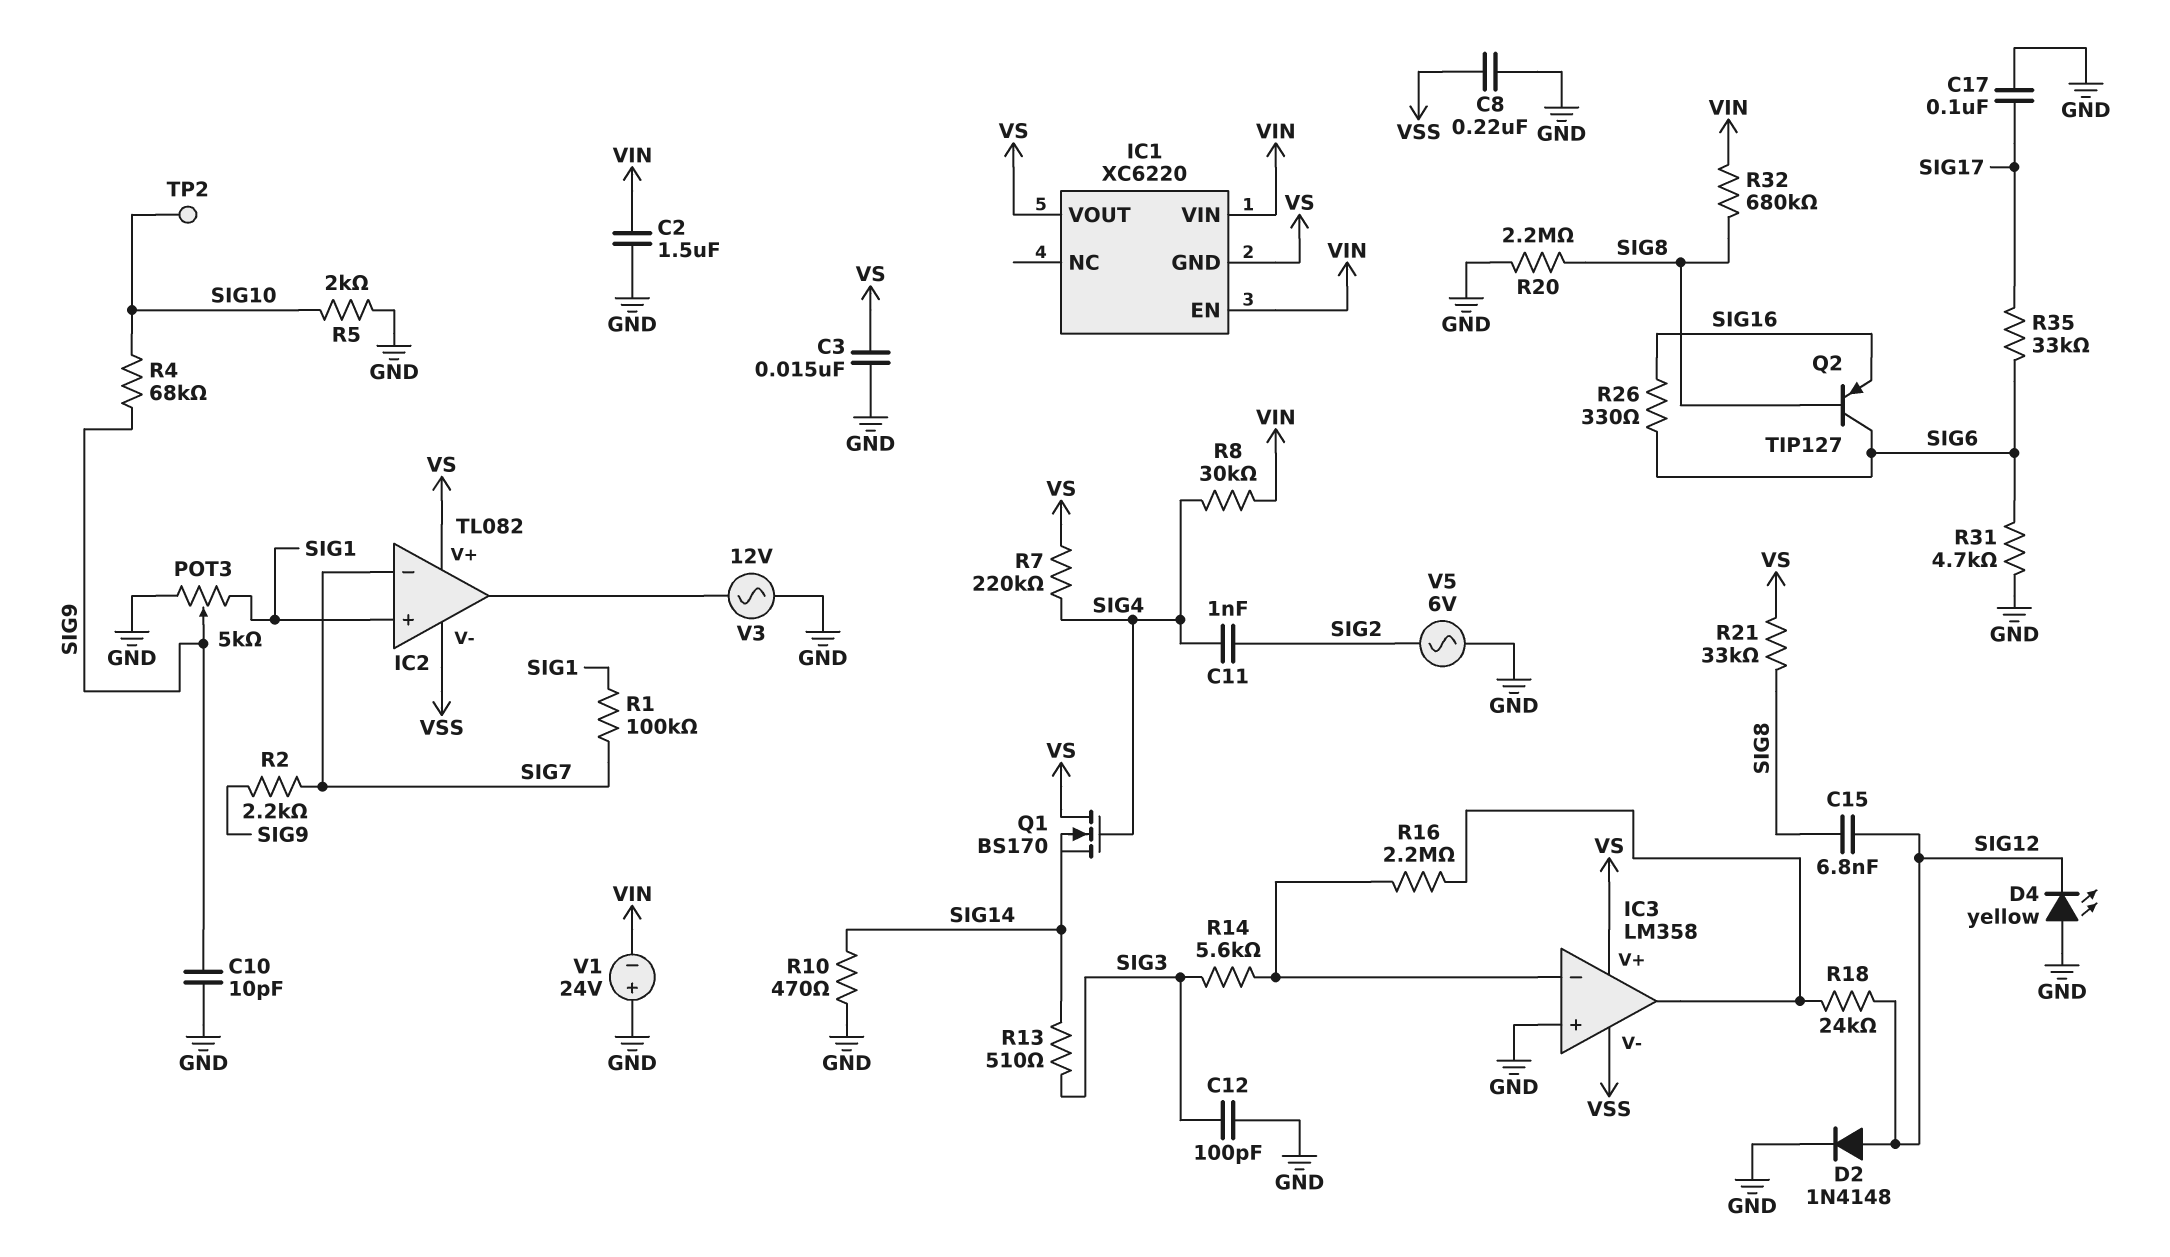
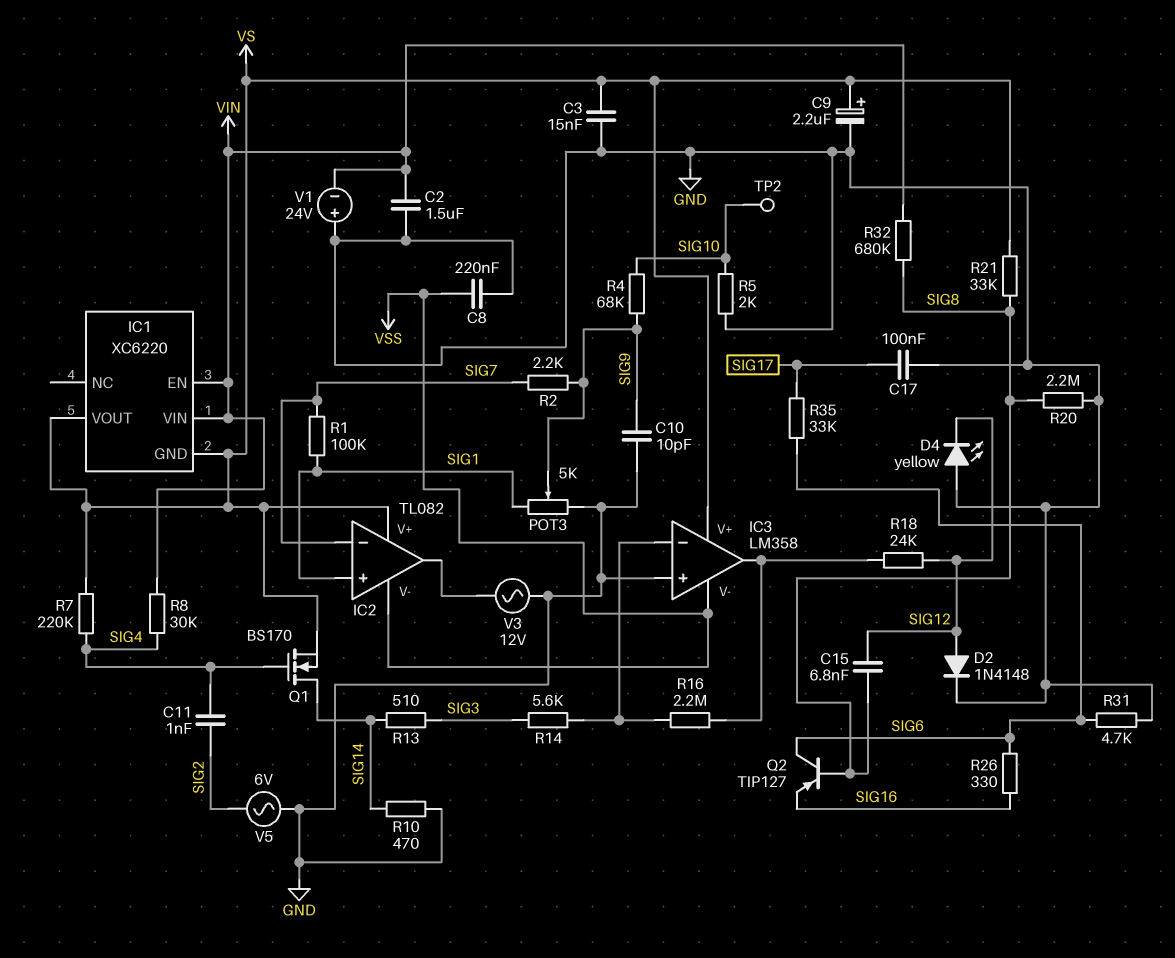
C9: none -> 2.2uF (plus VS, minus GND)
C12: 100pF (GND, SIG3) -> none
Q1: NMOS BS170 (G SIG4, D VS, S SIG14) -> NMOS BS170 (G SIG4, D SIG14, S VS)

